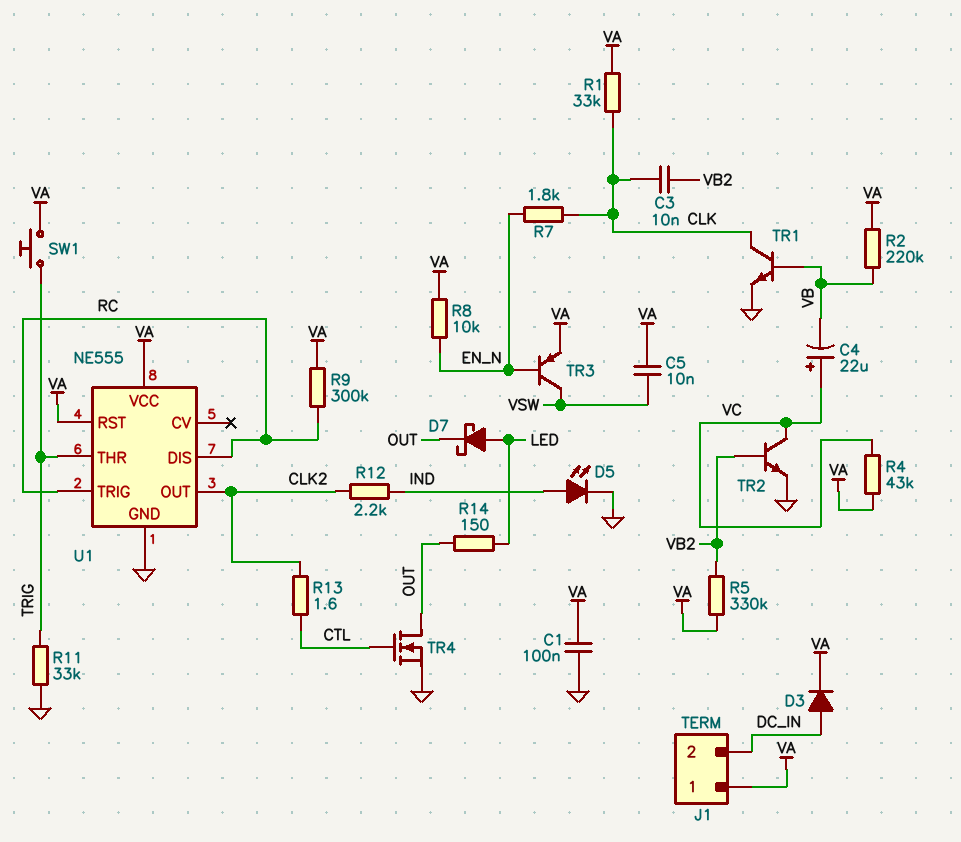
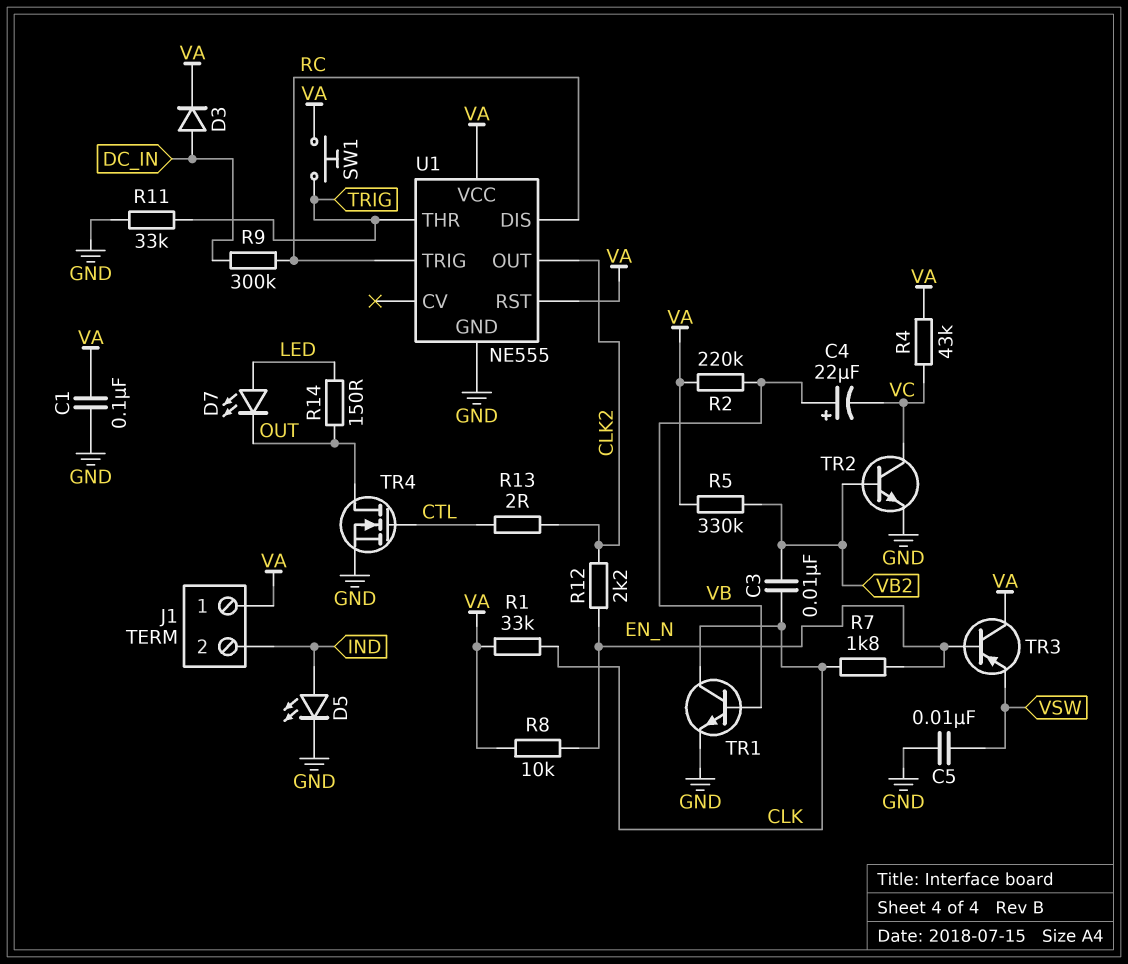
C4: 22uF (plus VC, minus VB) -> 22uF (plus VB, minus VC)
C5: 10nF (VA, VSW) -> 10nF (GND, VSW)
D7: schottky (A LED, K OUT) -> LED (A LED, K OUT)
J1 pin 2: DC_IN -> IND
R9: 300k (RC, VA) -> 300k (DC_IN, RC)
R12: 2.2k (CLK2, IND) -> 2.2k (CLK2, EN_N)
R13: 1.6 (CLK2, CTL) -> 2 (CLK2, CTL)
TR3: PNP (B EN_N, C VSW, E VA) -> PNP (B EN_N, C VA, E VSW)

